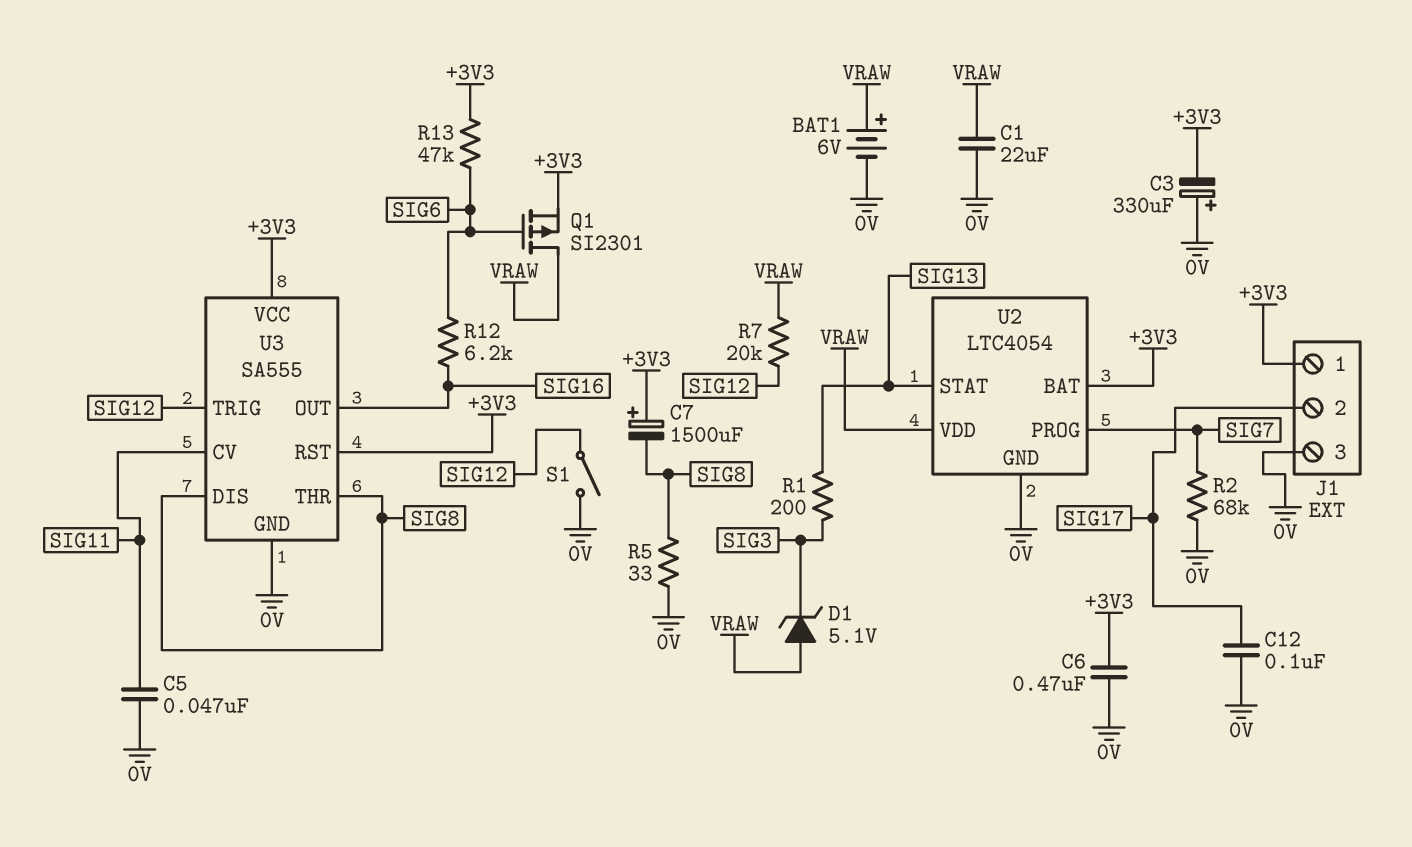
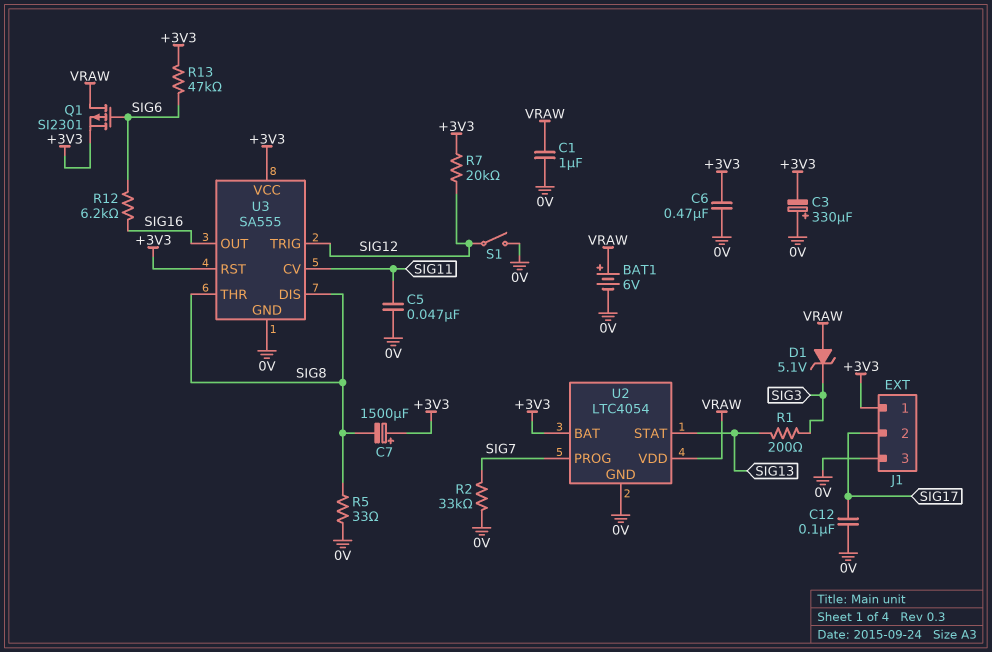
C1: 22uF (0V, VRAW) -> 1uF (0V, VRAW)
R2: 68k (0V, SIG7) -> 33k (0V, SIG7)
R7: 20k (SIG12, VRAW) -> 20k (+3V3, SIG12)

